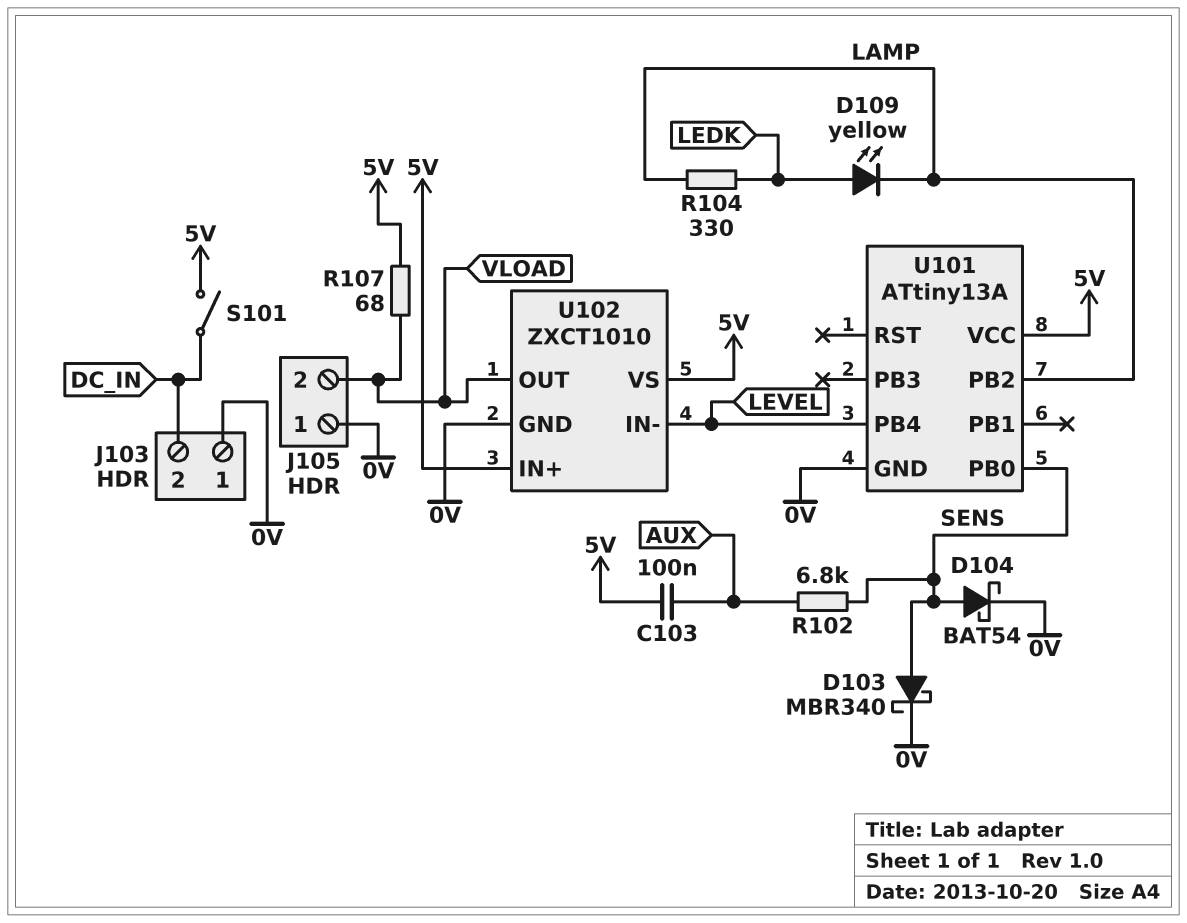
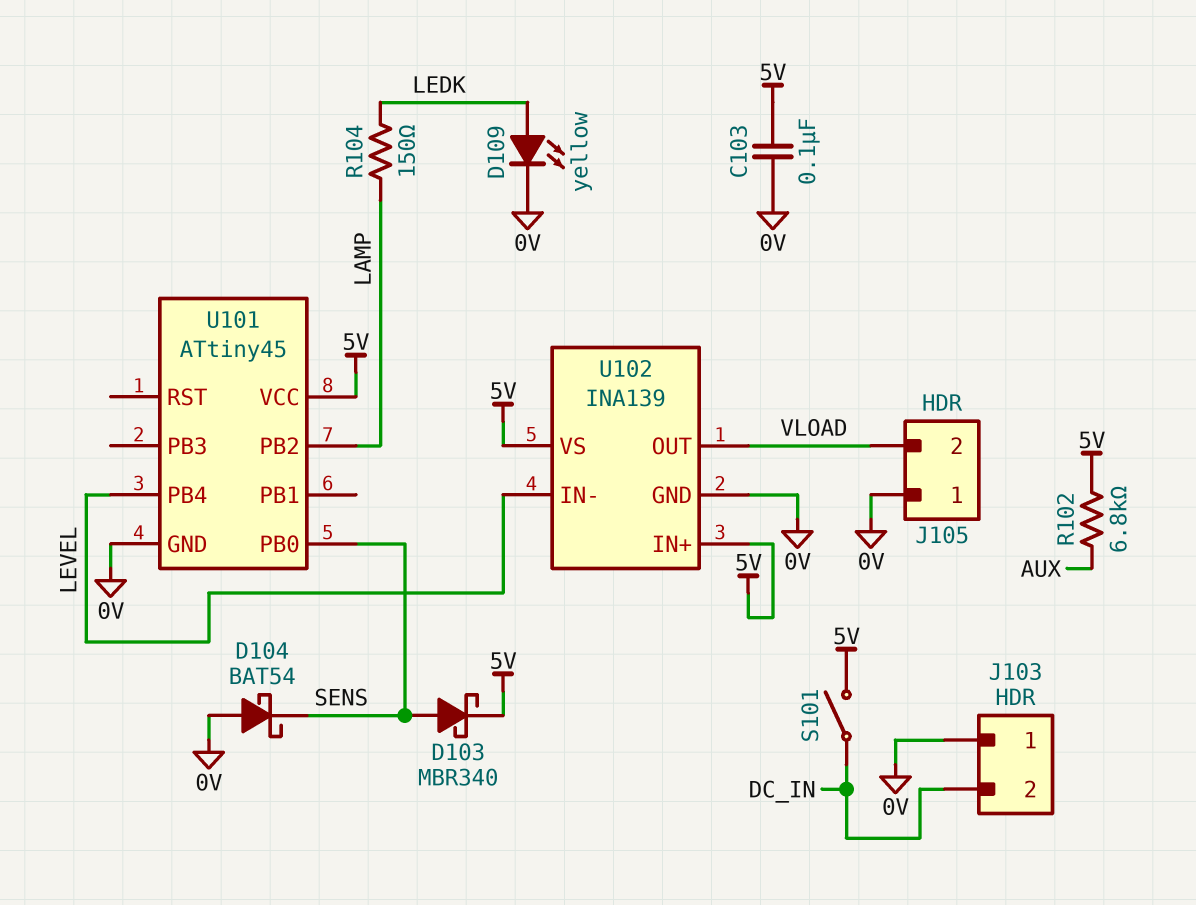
C103: 100nF (5V, AUX) -> 100nF (0V, 5V)
D103: schottky MBR340 (A SENS, K 0V) -> schottky MBR340 (A SENS, K 5V)
D104: schottky BAT54 (A SENS, K 0V) -> schottky BAT54 (A 0V, K SENS)
D109: LED yellow (A LEDK, K LAMP) -> LED yellow (A LEDK, K 0V)
R102: 6.8k (AUX, SENS) -> 6.8k (5V, AUX)
R104: 330 (LAMP, LEDK) -> 150 (LAMP, LEDK)
R107: 68 (5V, VLOAD) -> none
U101: ATtiny13A -> ATtiny45
U102: ZXCT1010 -> INA139

